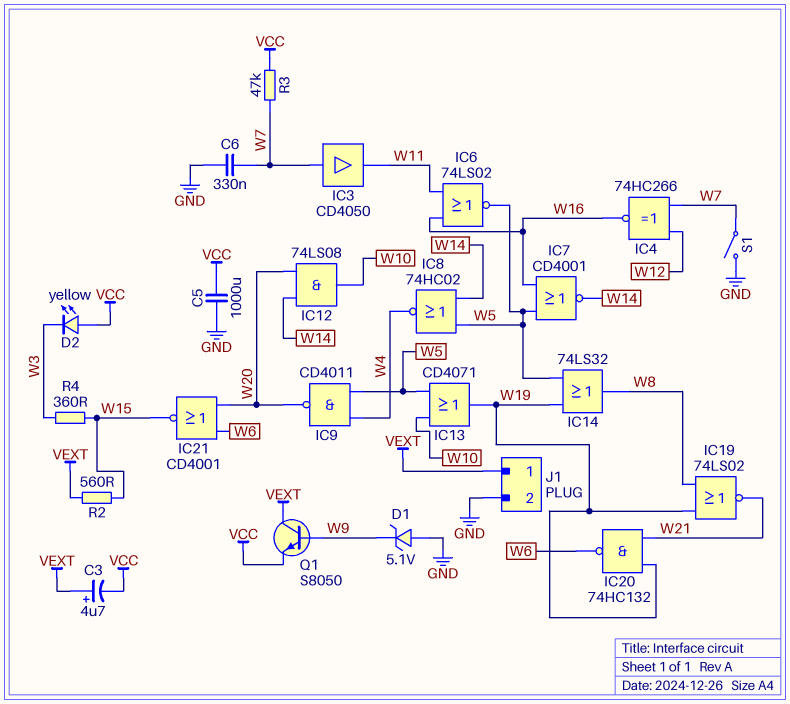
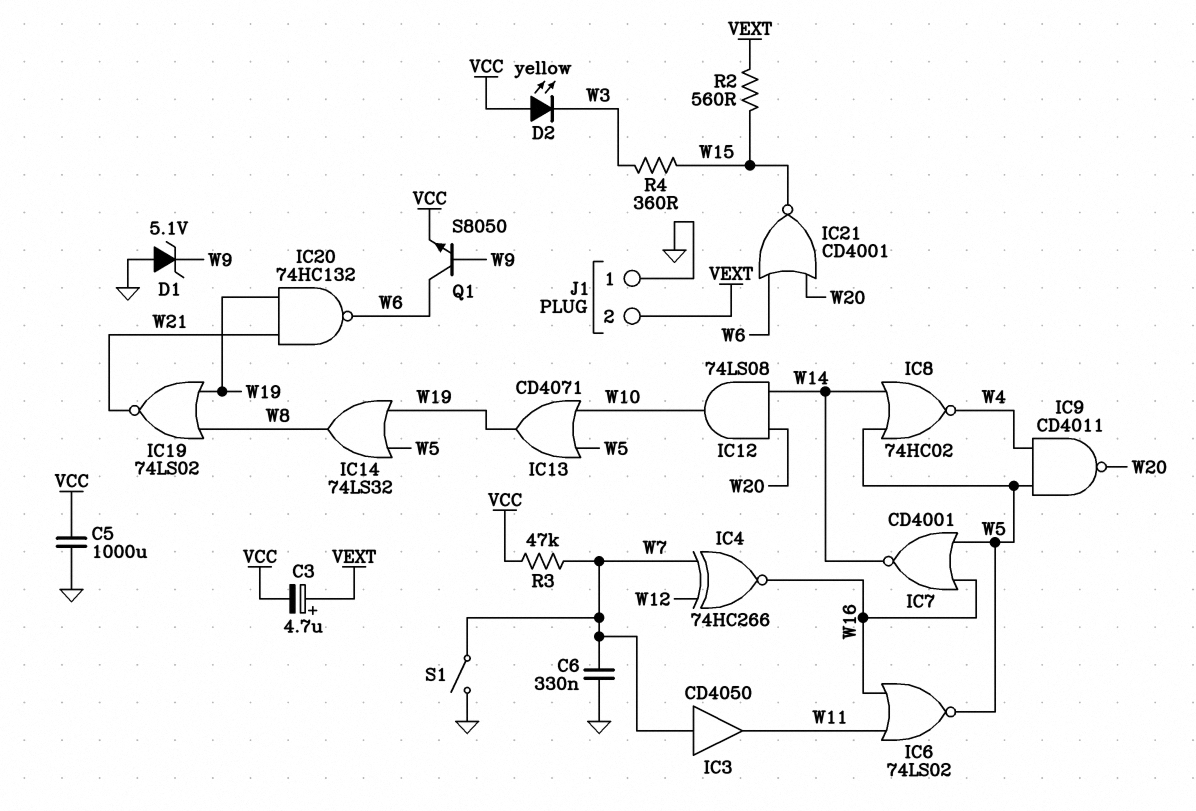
J1 pin 1: VEXT -> GND
J1 pin 2: GND -> VEXT
Q1: NPN S8050 (B W9, C VEXT, E VCC) -> NPN S8050 (B W9, C W6, E VCC)

